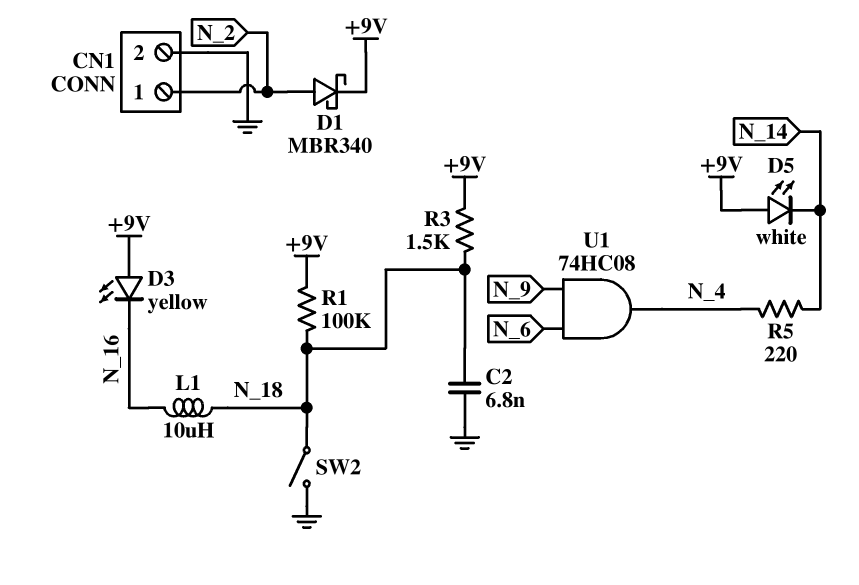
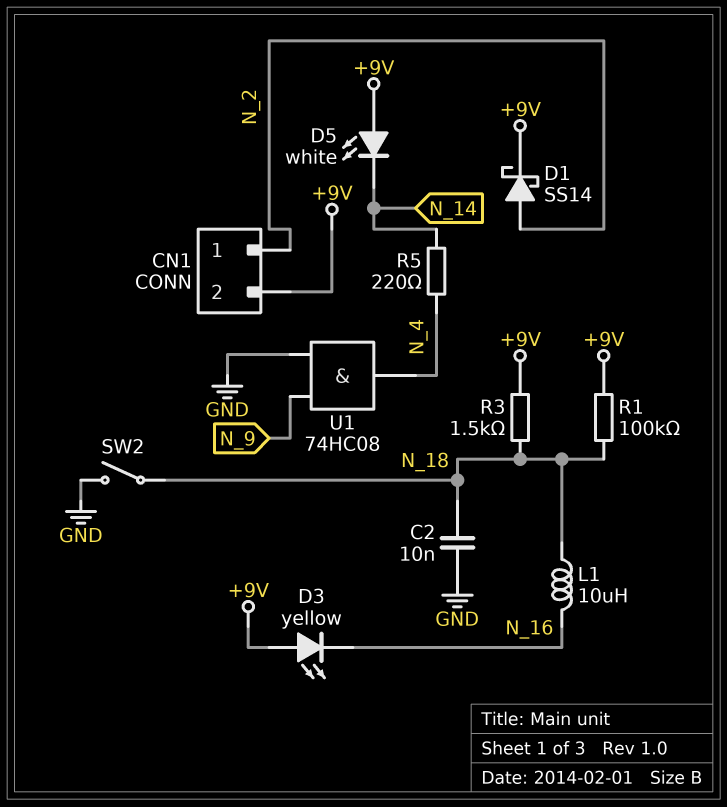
C2: 6.8nF (GND, N_18) -> 10nF (GND, N_18)
CN1 pin 2: GND -> +9V
D1: schottky MBR340 (A N_2, K +9V) -> schottky SS14 (A N_2, K +9V)
U1: AND 74HC08 (in N_6, in N_9, out N_4) -> AND 74HC08 (in GND, in N_9, out N_4)

